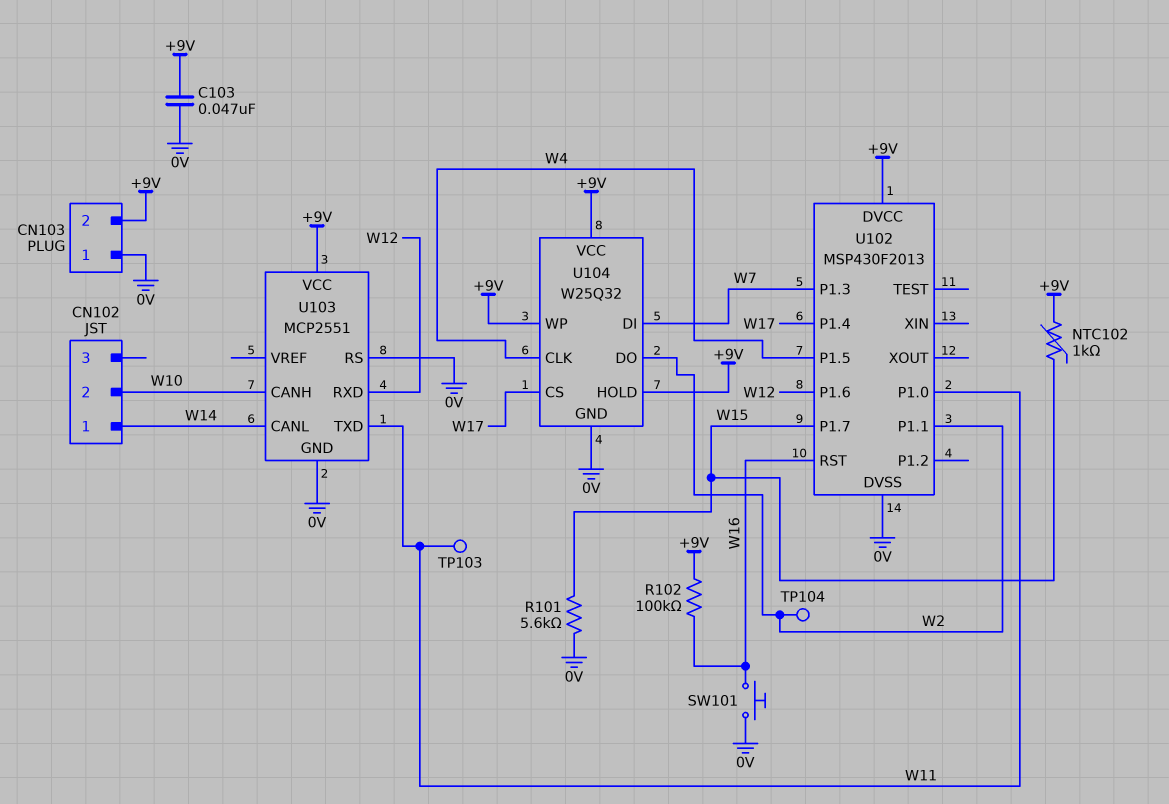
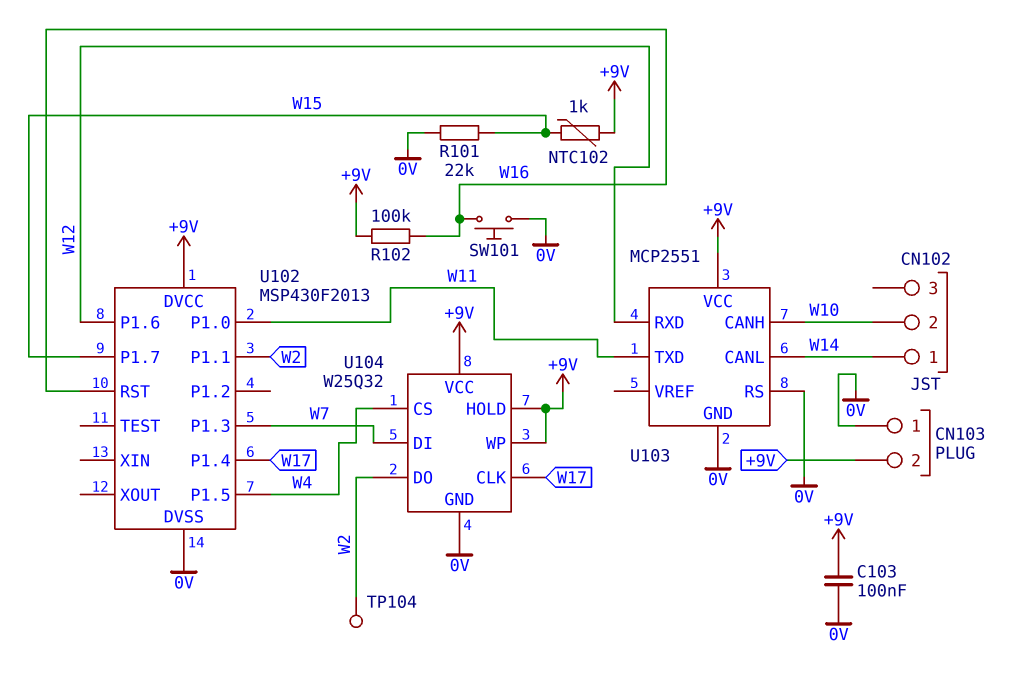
C103: 47nF (+9V, 0V) -> 100nF (+9V, 0V)
R101: 5.6k (0V, W15) -> 22k (0V, W15)
TP103: test point (W11) -> none
U104 pin CLK: W4 -> W17
U104 pin CS: W17 -> W4

